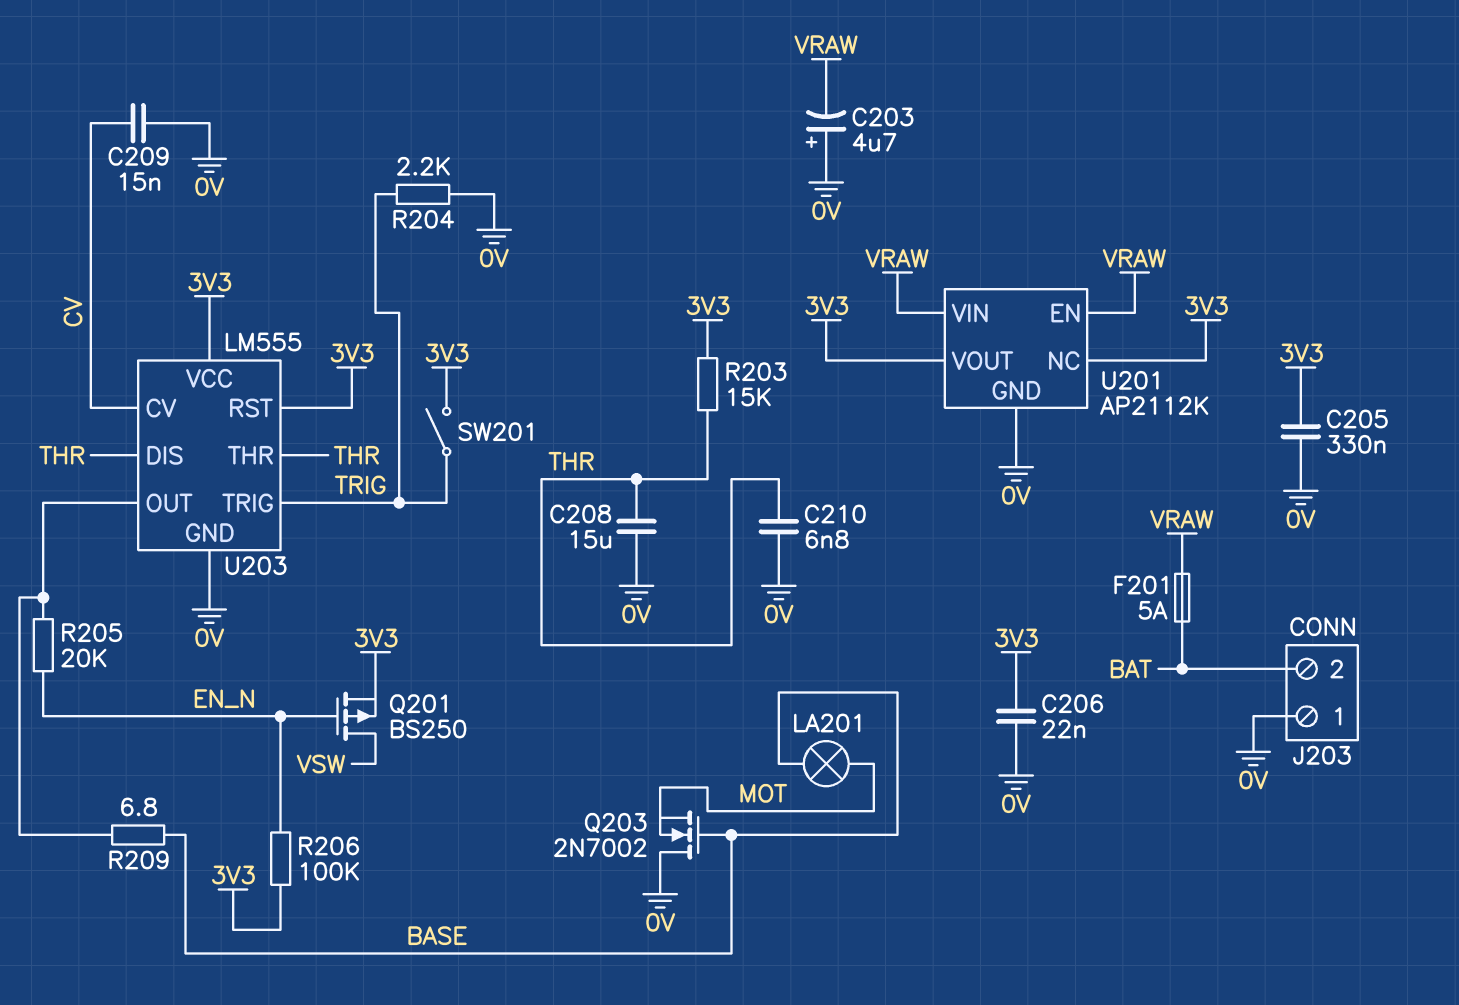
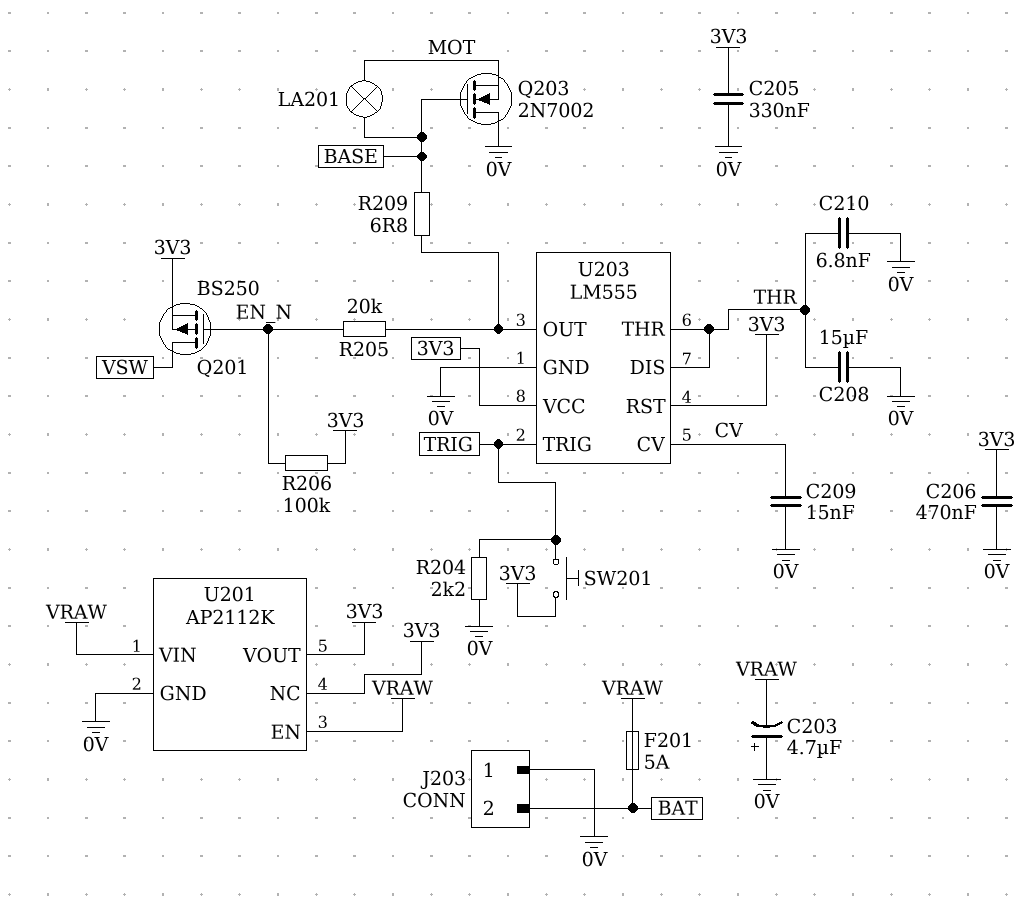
C206: 22nF (0V, 3V3) -> 470nF (0V, 3V3)
R203: 15k (3V3, THR) -> none
SW201: switch (3V3, TRIG) -> button (3V3, TRIG)

